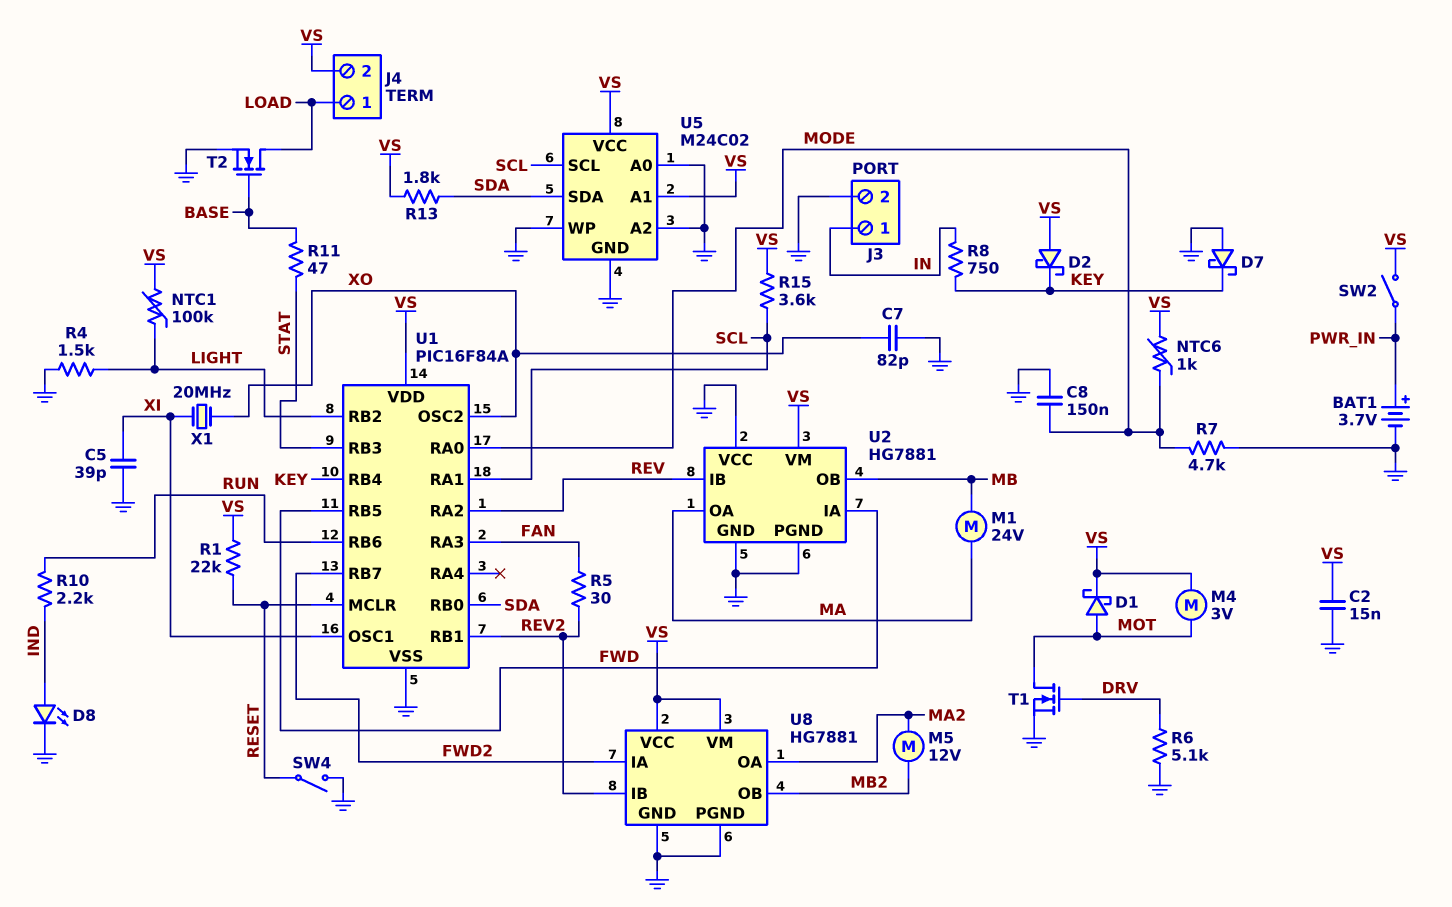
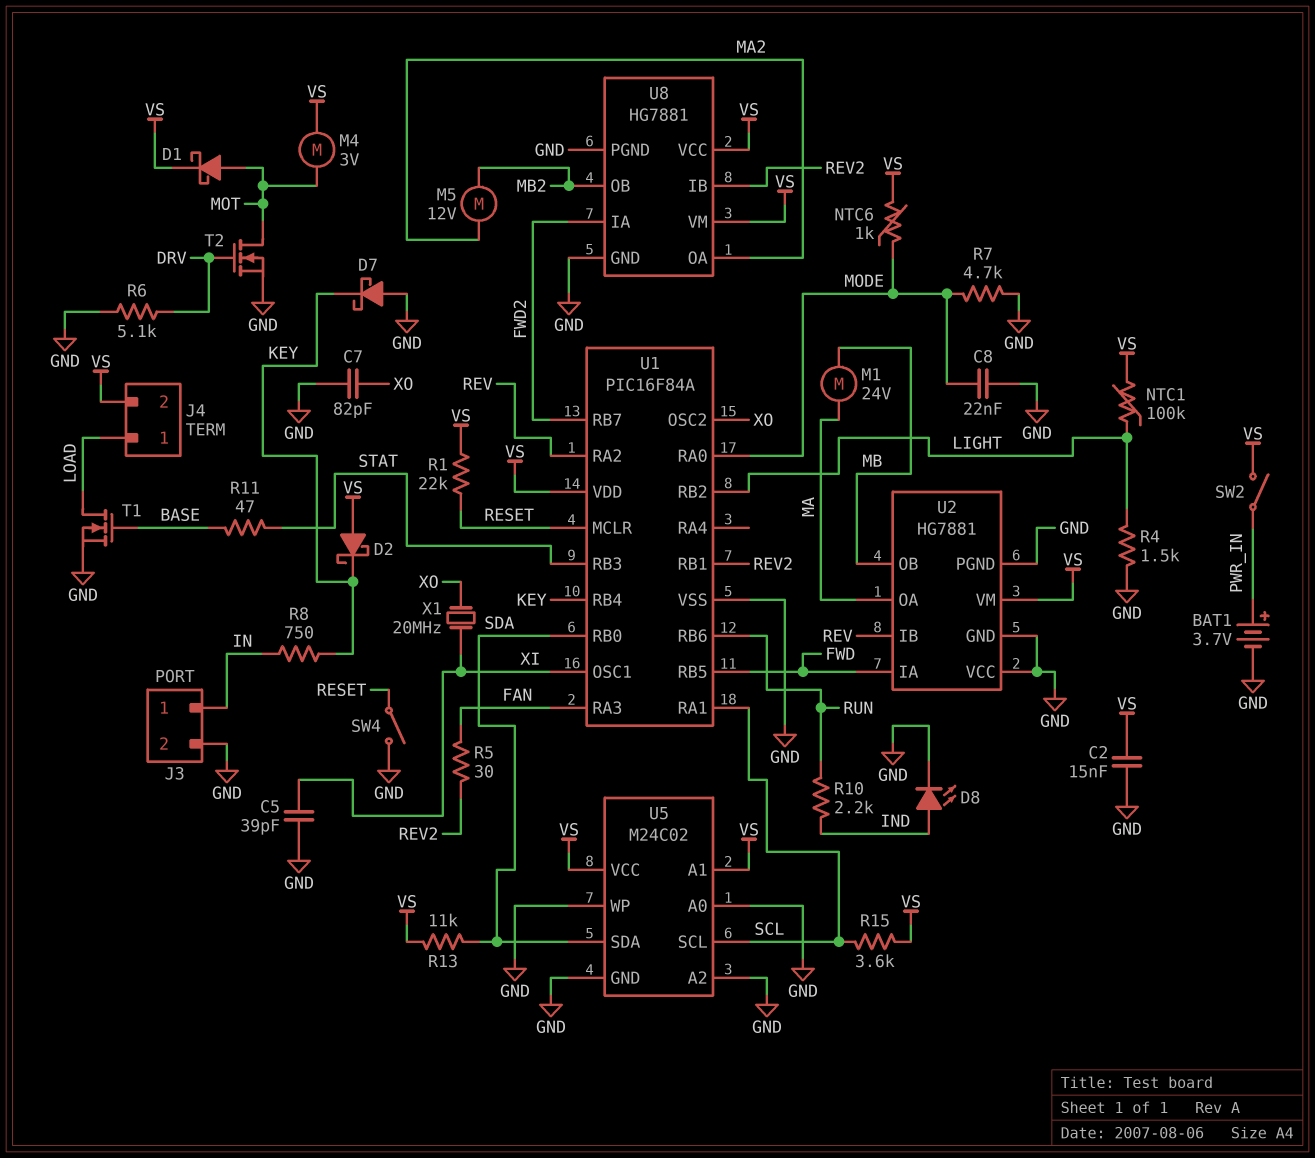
C8: 150nF (GND, MODE) -> 22nF (GND, MODE)
R13: 1.8k (SDA, VS) -> 11k (SDA, VS)
T1: NMOS (G DRV, D MOT, S GND) -> NMOS (G BASE, D LOAD, S GND)
T2: NMOS (G BASE, D LOAD, S GND) -> NMOS (G DRV, D MOT, S GND)

